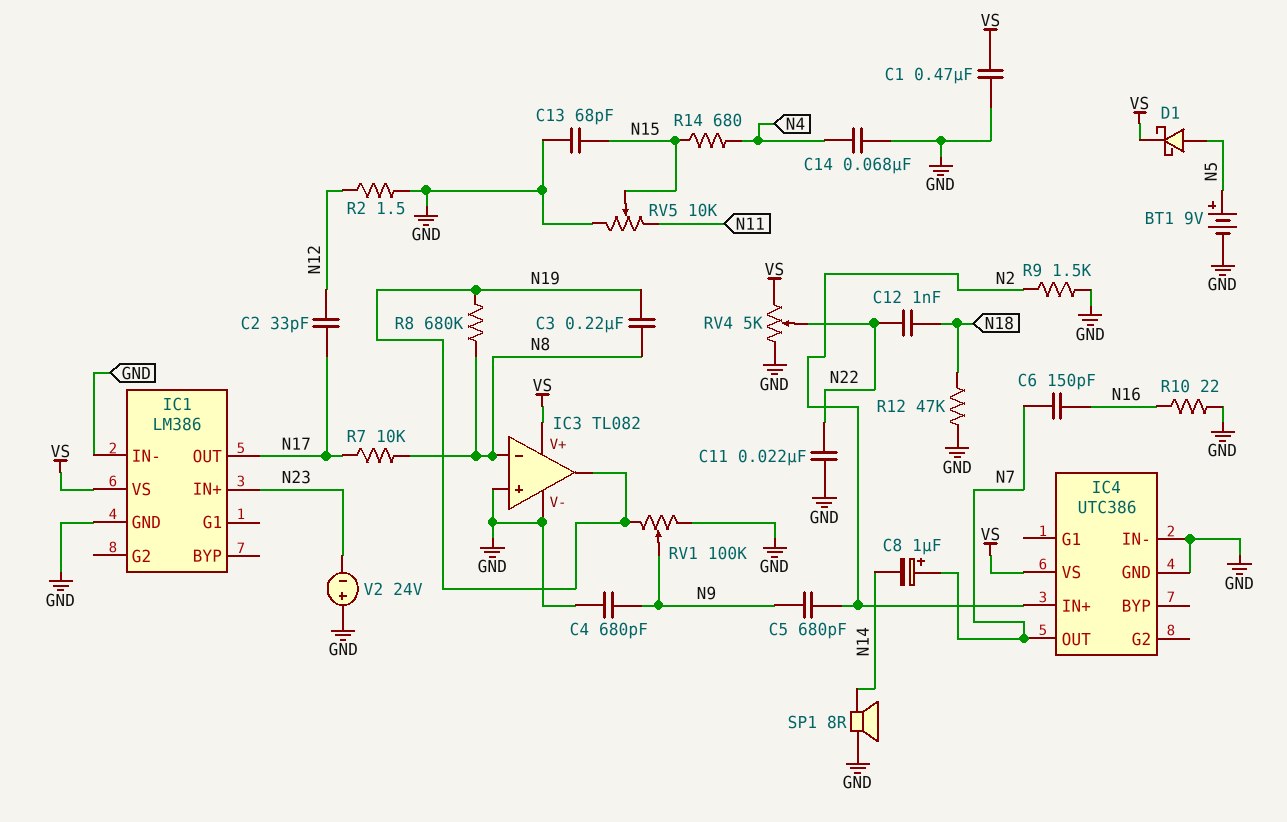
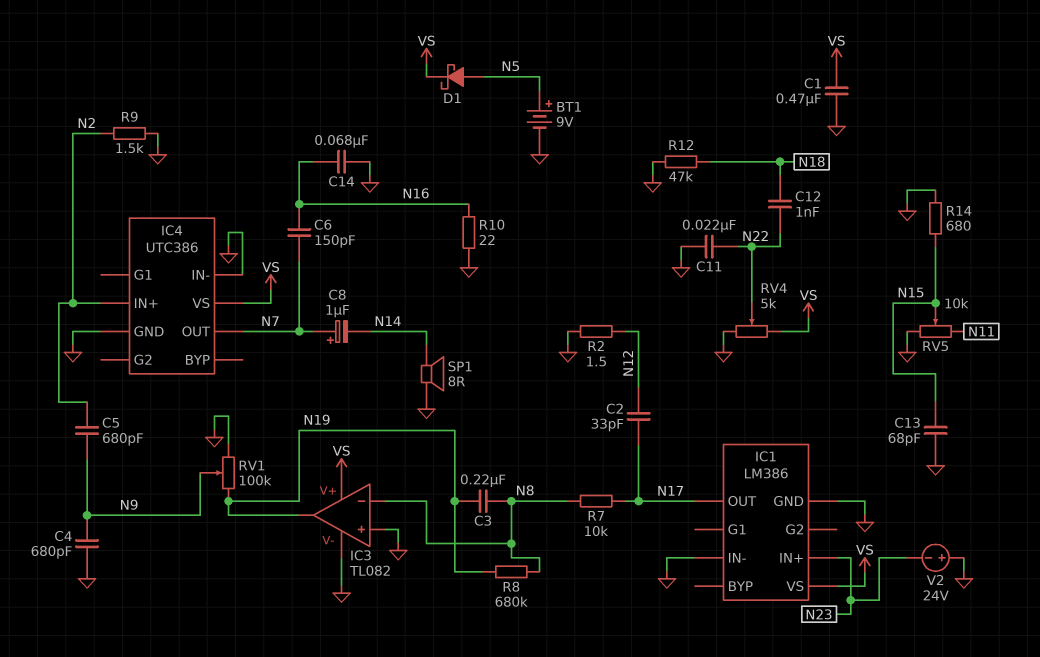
C14: 68nF (GND, N4) -> 68nF (GND, N16)
R14: 680 (N4, N15) -> 680 (GND, N15)

